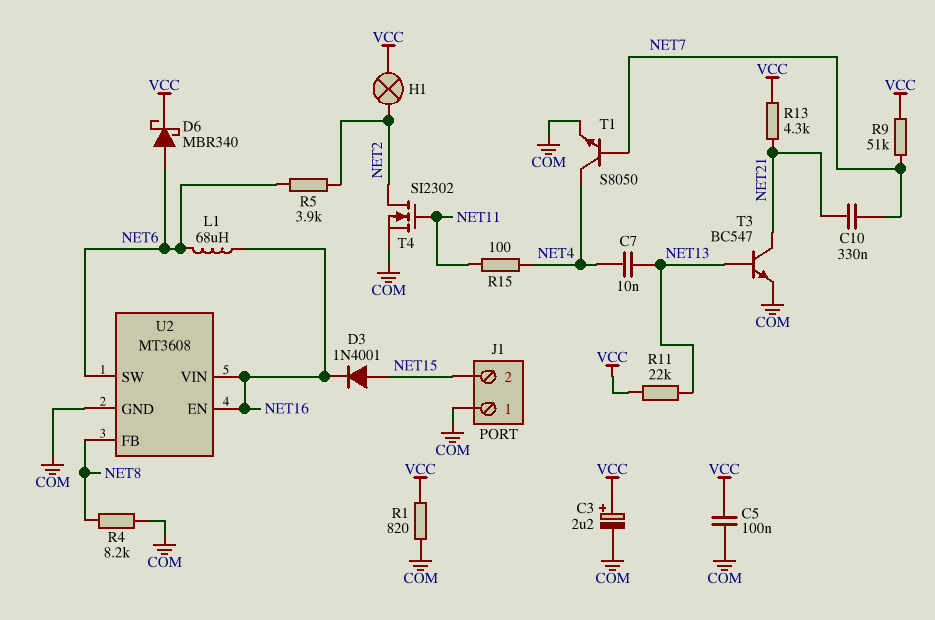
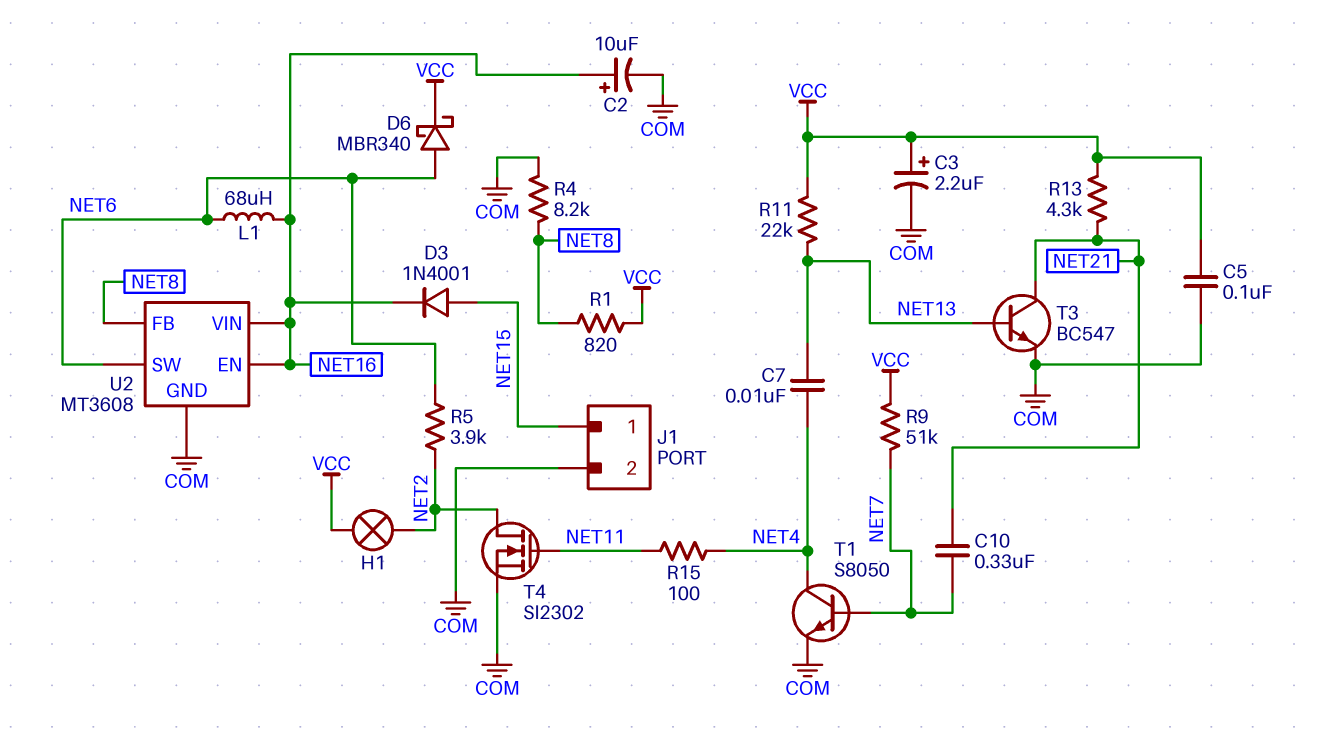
C2: none -> 10uF (plus NET16, minus COM)
J1 pin 1: COM -> NET15
J1 pin 2: NET15 -> COM
R1: 820 (COM, VCC) -> 820 (NET8, VCC)

